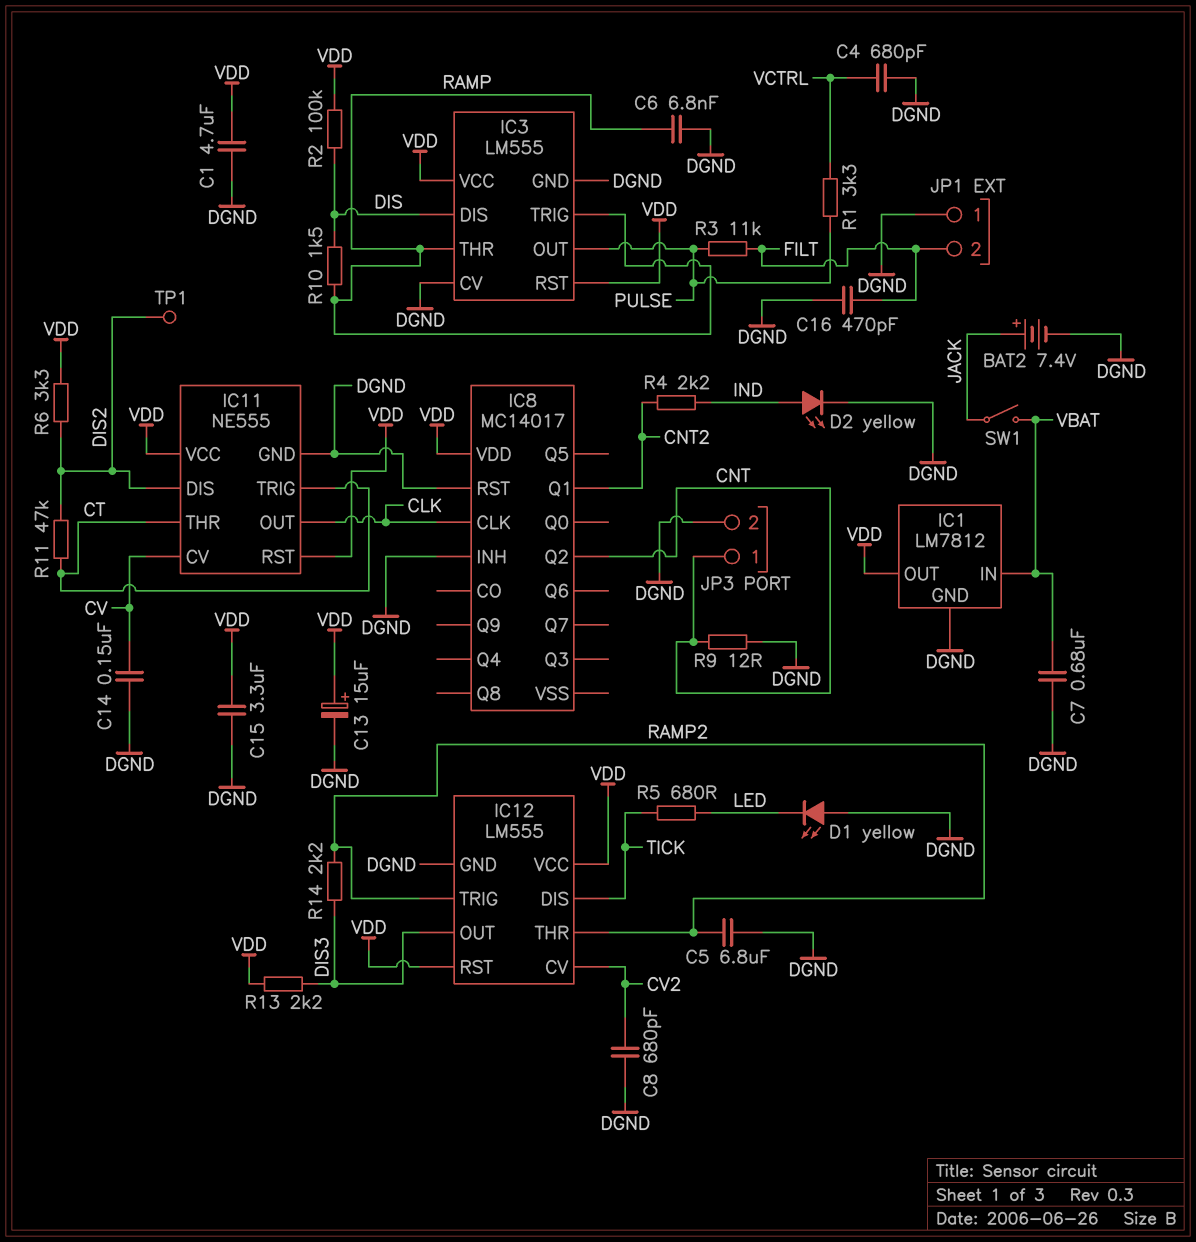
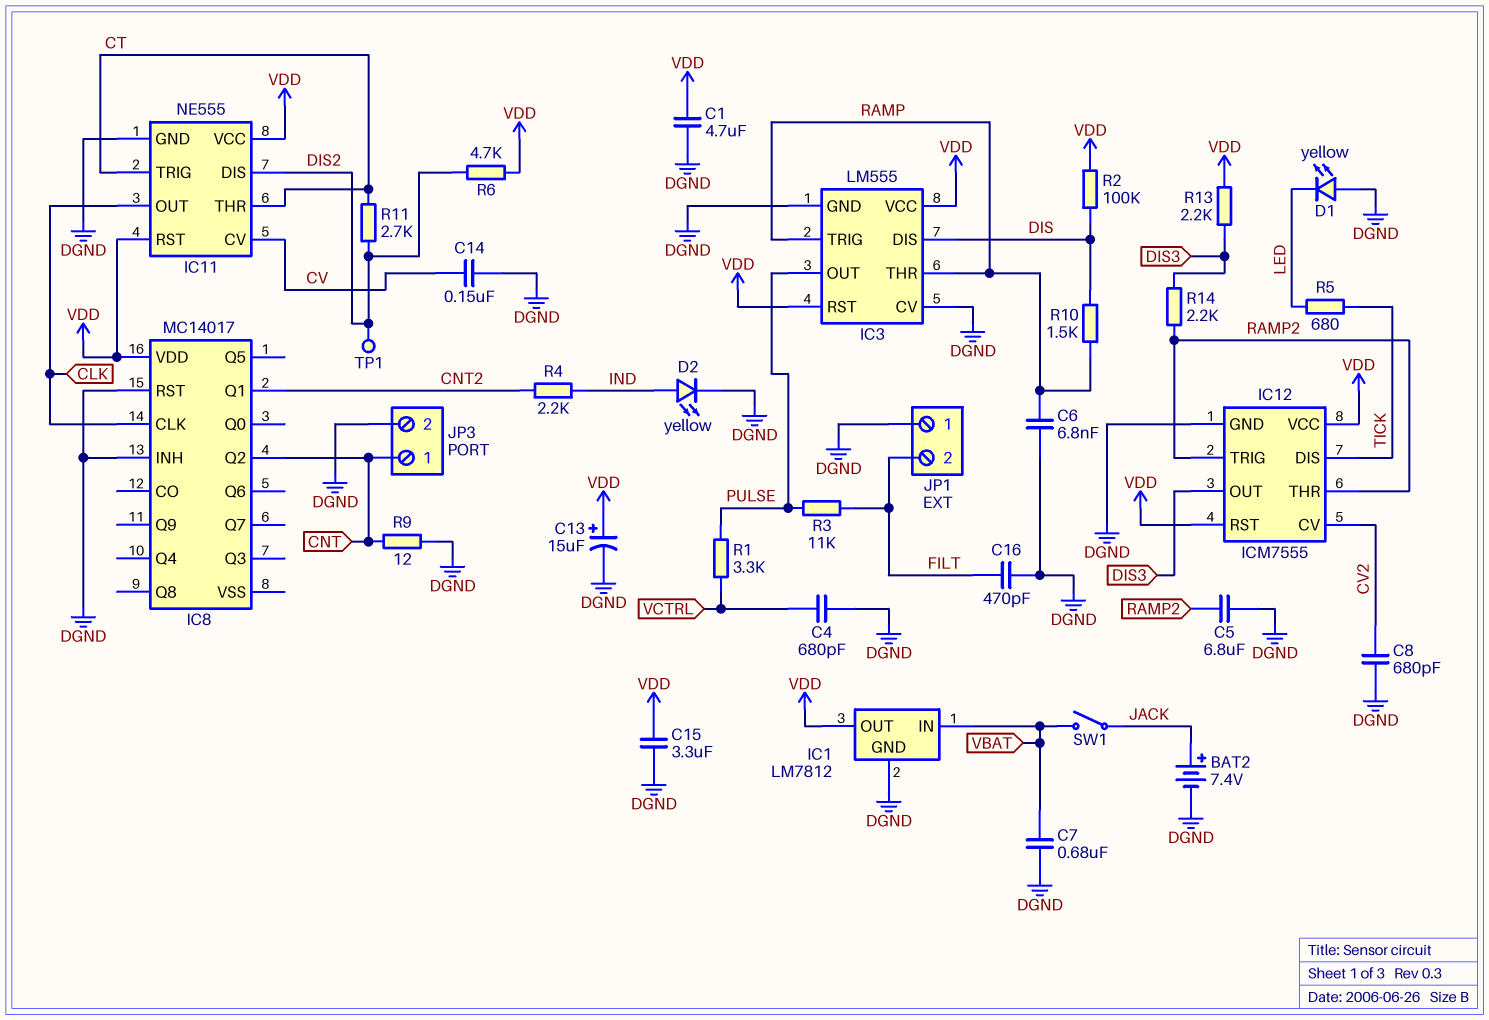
IC12: LM555 -> ICM7555
R6: 3.3k (DIS2, VDD) -> 4.7k (DIS2, VDD)
R11: 47k (CT, DIS2) -> 2.7k (CT, DIS2)

